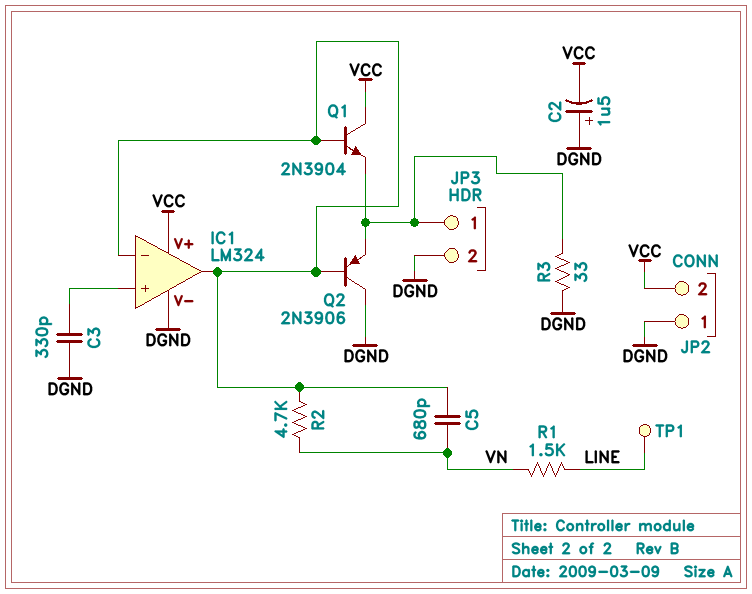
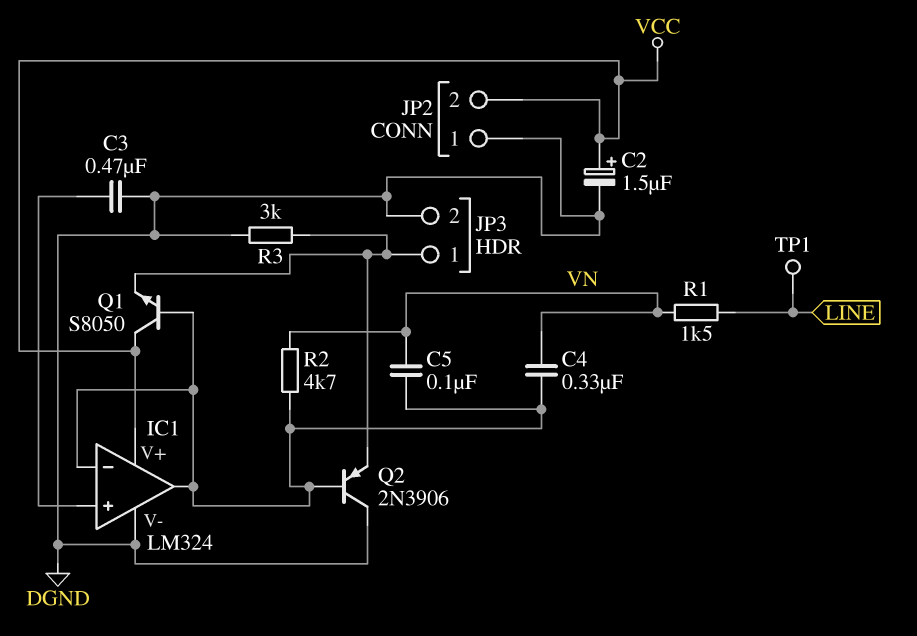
C2: 1.5uF (plus DGND, minus VCC) -> 1.5uF (plus VCC, minus DGND)
C3: 330pF (DGND, IC1/in+) -> 470nF (DGND, IC1/in+)
C4: none -> 330nF (IC1/in-, VN)
C5: 680pF (IC1/in-, VN) -> 100nF (IC1/in-, VN)
Q1: NPN 2N3904 (B IC1/in-, C VCC, E JP3/1) -> NPN S8050 (B IC1/in-, C VCC, E JP3/1)
R3: 33 (DGND, JP3/1) -> 3k (DGND, JP3/1)

